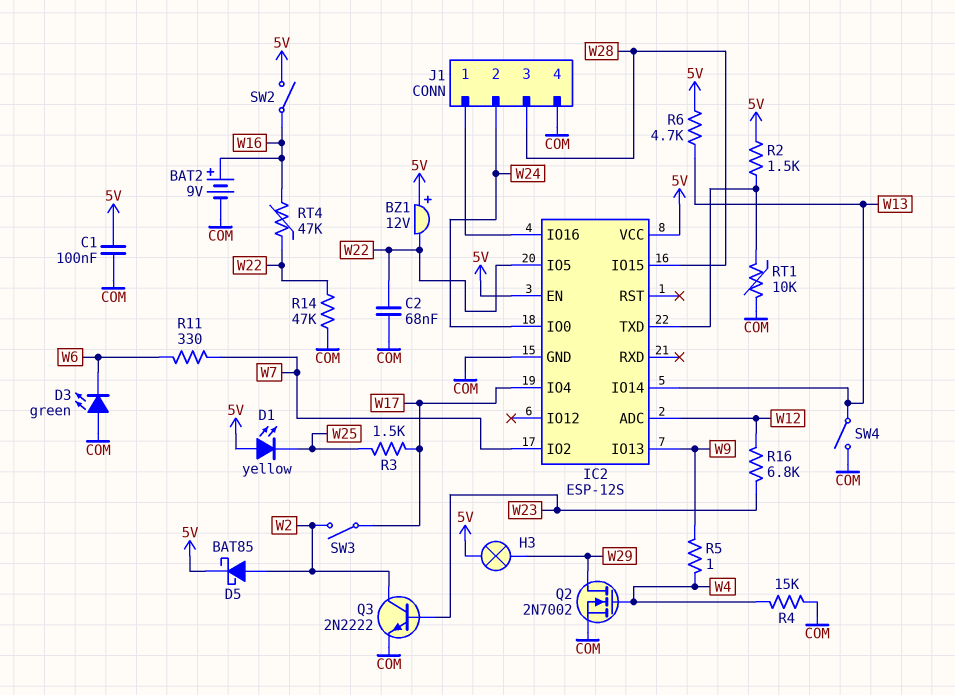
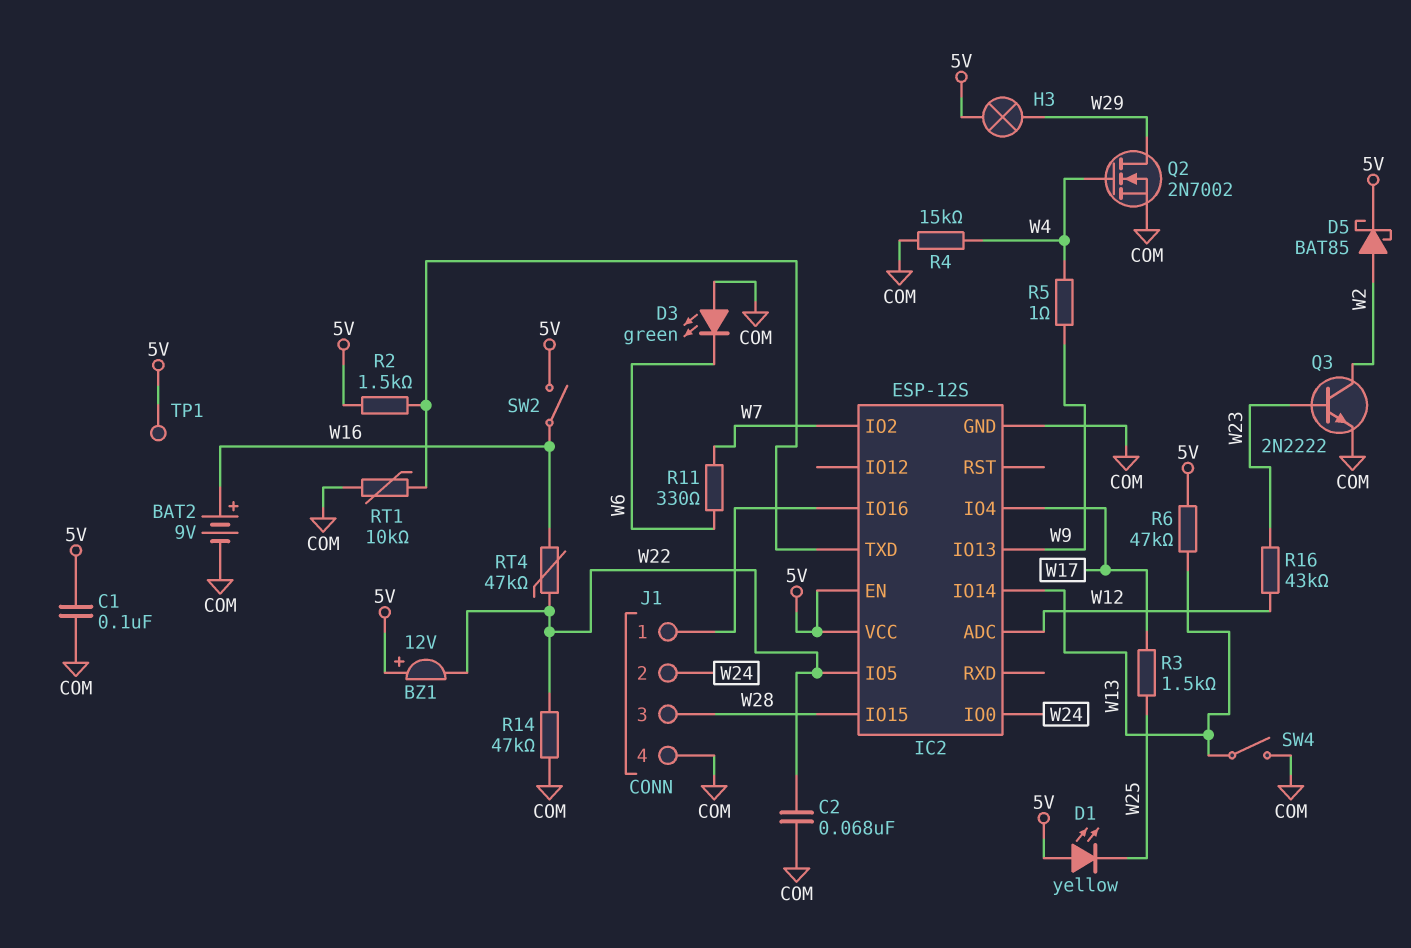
R6: 4.7k (5V, W13) -> 47k (5V, W13)
R16: 6.8k (W12, W23) -> 43k (W12, W23)
SW3: switch (W2, W17) -> none
TP1: none -> test point (5V)

